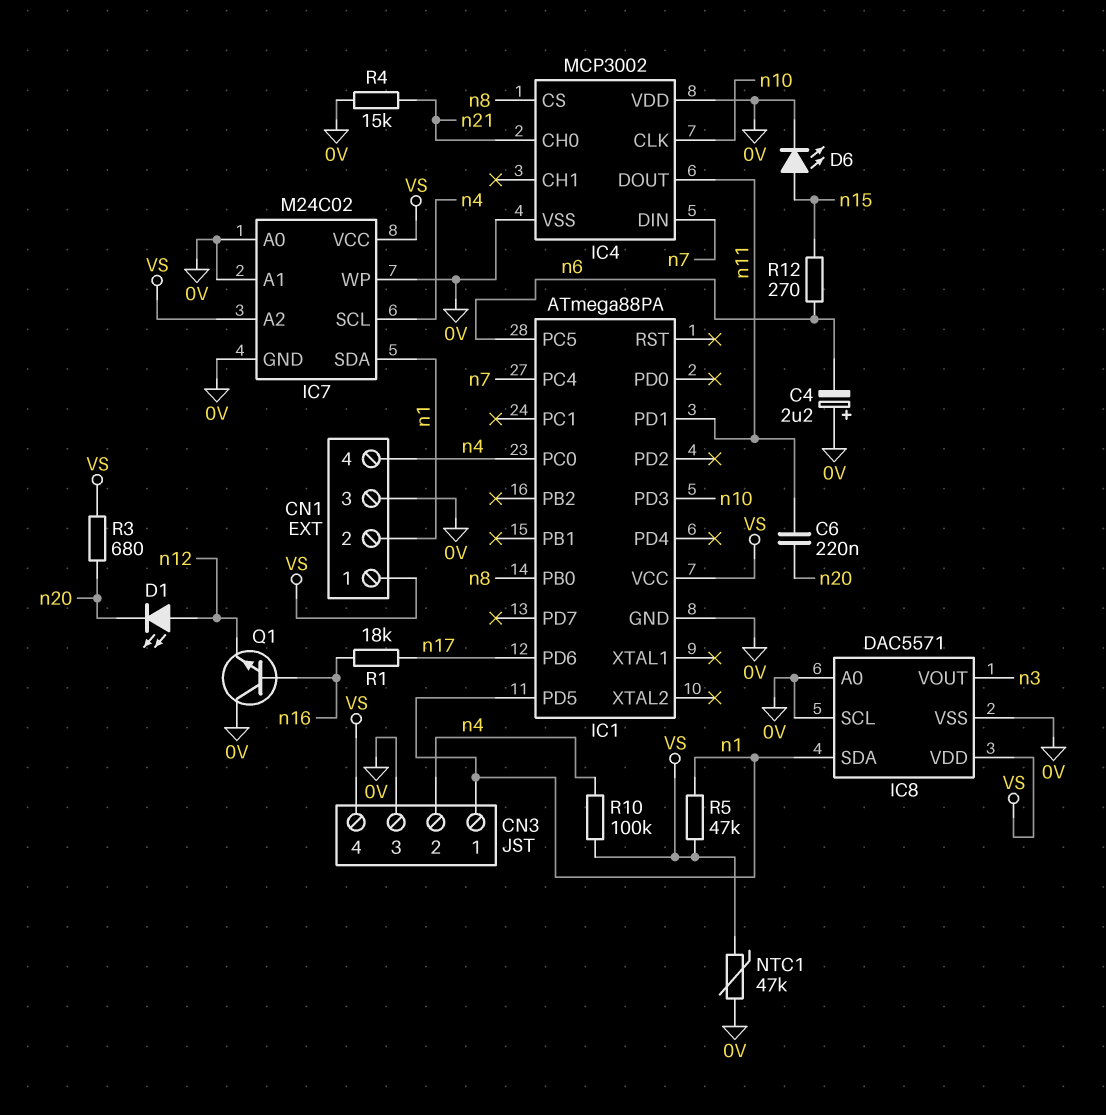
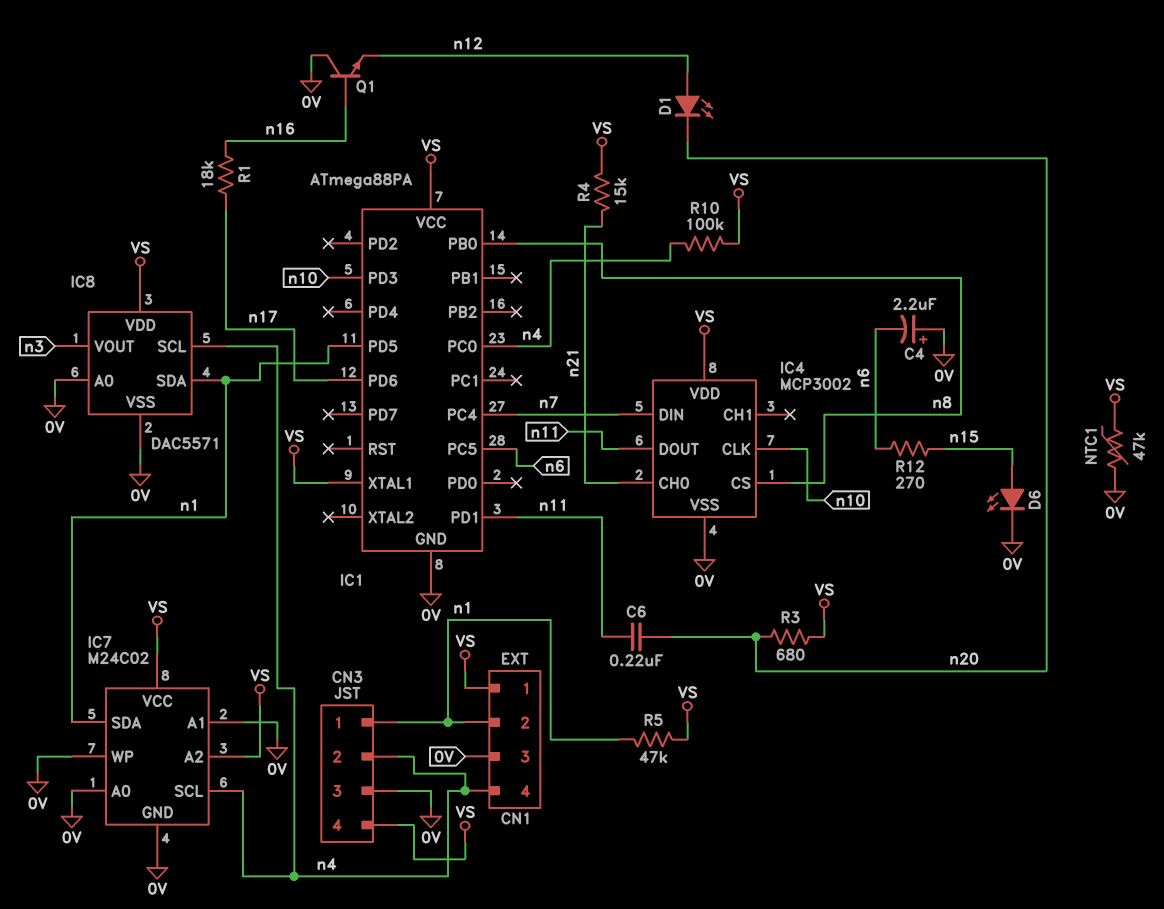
IC1 pin XTAL1: none -> VS
IC4 pin VDD: 0V -> VS
IC8 pin SCL: 0V -> n4
R4: 15k (0V, n21) -> 15k (VS, n21)

